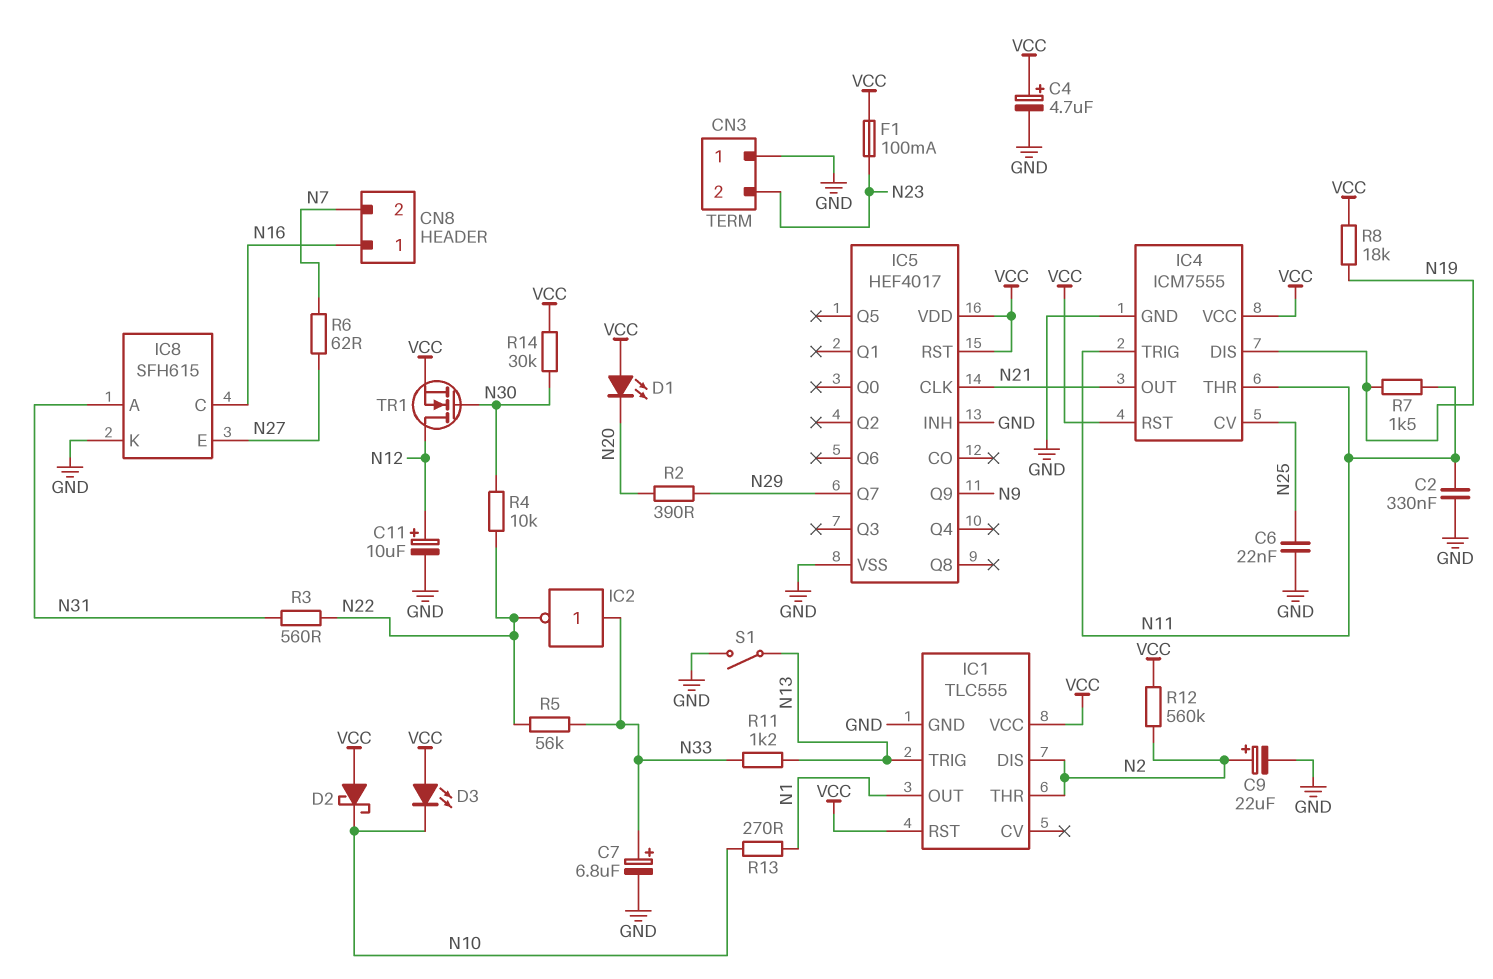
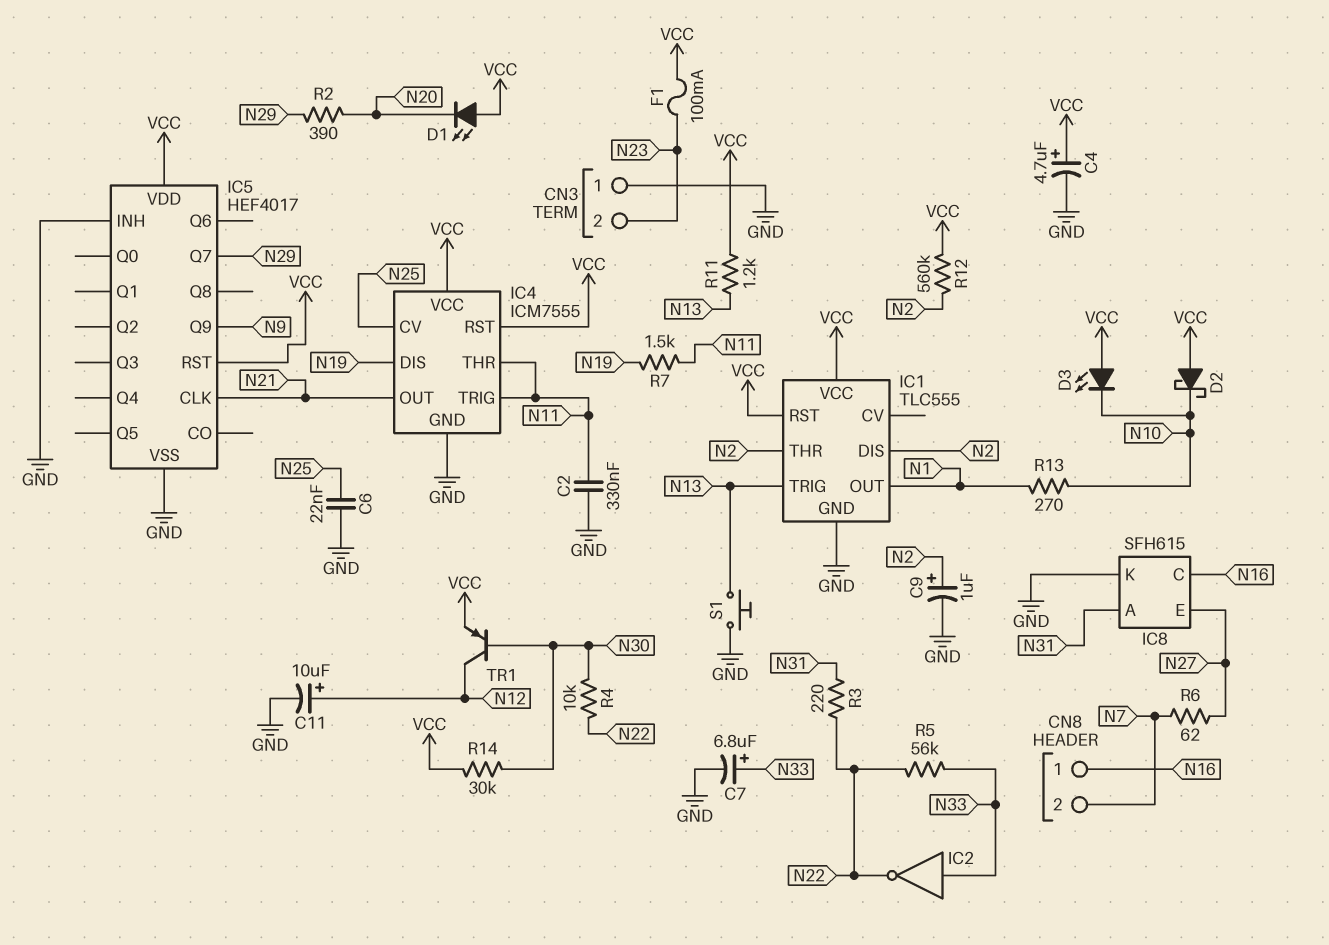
C9: 22uF (plus N2, minus GND) -> 1uF (plus N2, minus GND)
R3: 560 (N22, N31) -> 220 (N22, N31)
R8: 18k (N19, VCC) -> none
R11: 1.2k (N13, N33) -> 1.2k (N13, VCC)
S1: switch (GND, N13) -> button (GND, N13)
TR1: NMOS (G N30, D N12, S VCC) -> PNP (B N30, C N12, E VCC)

